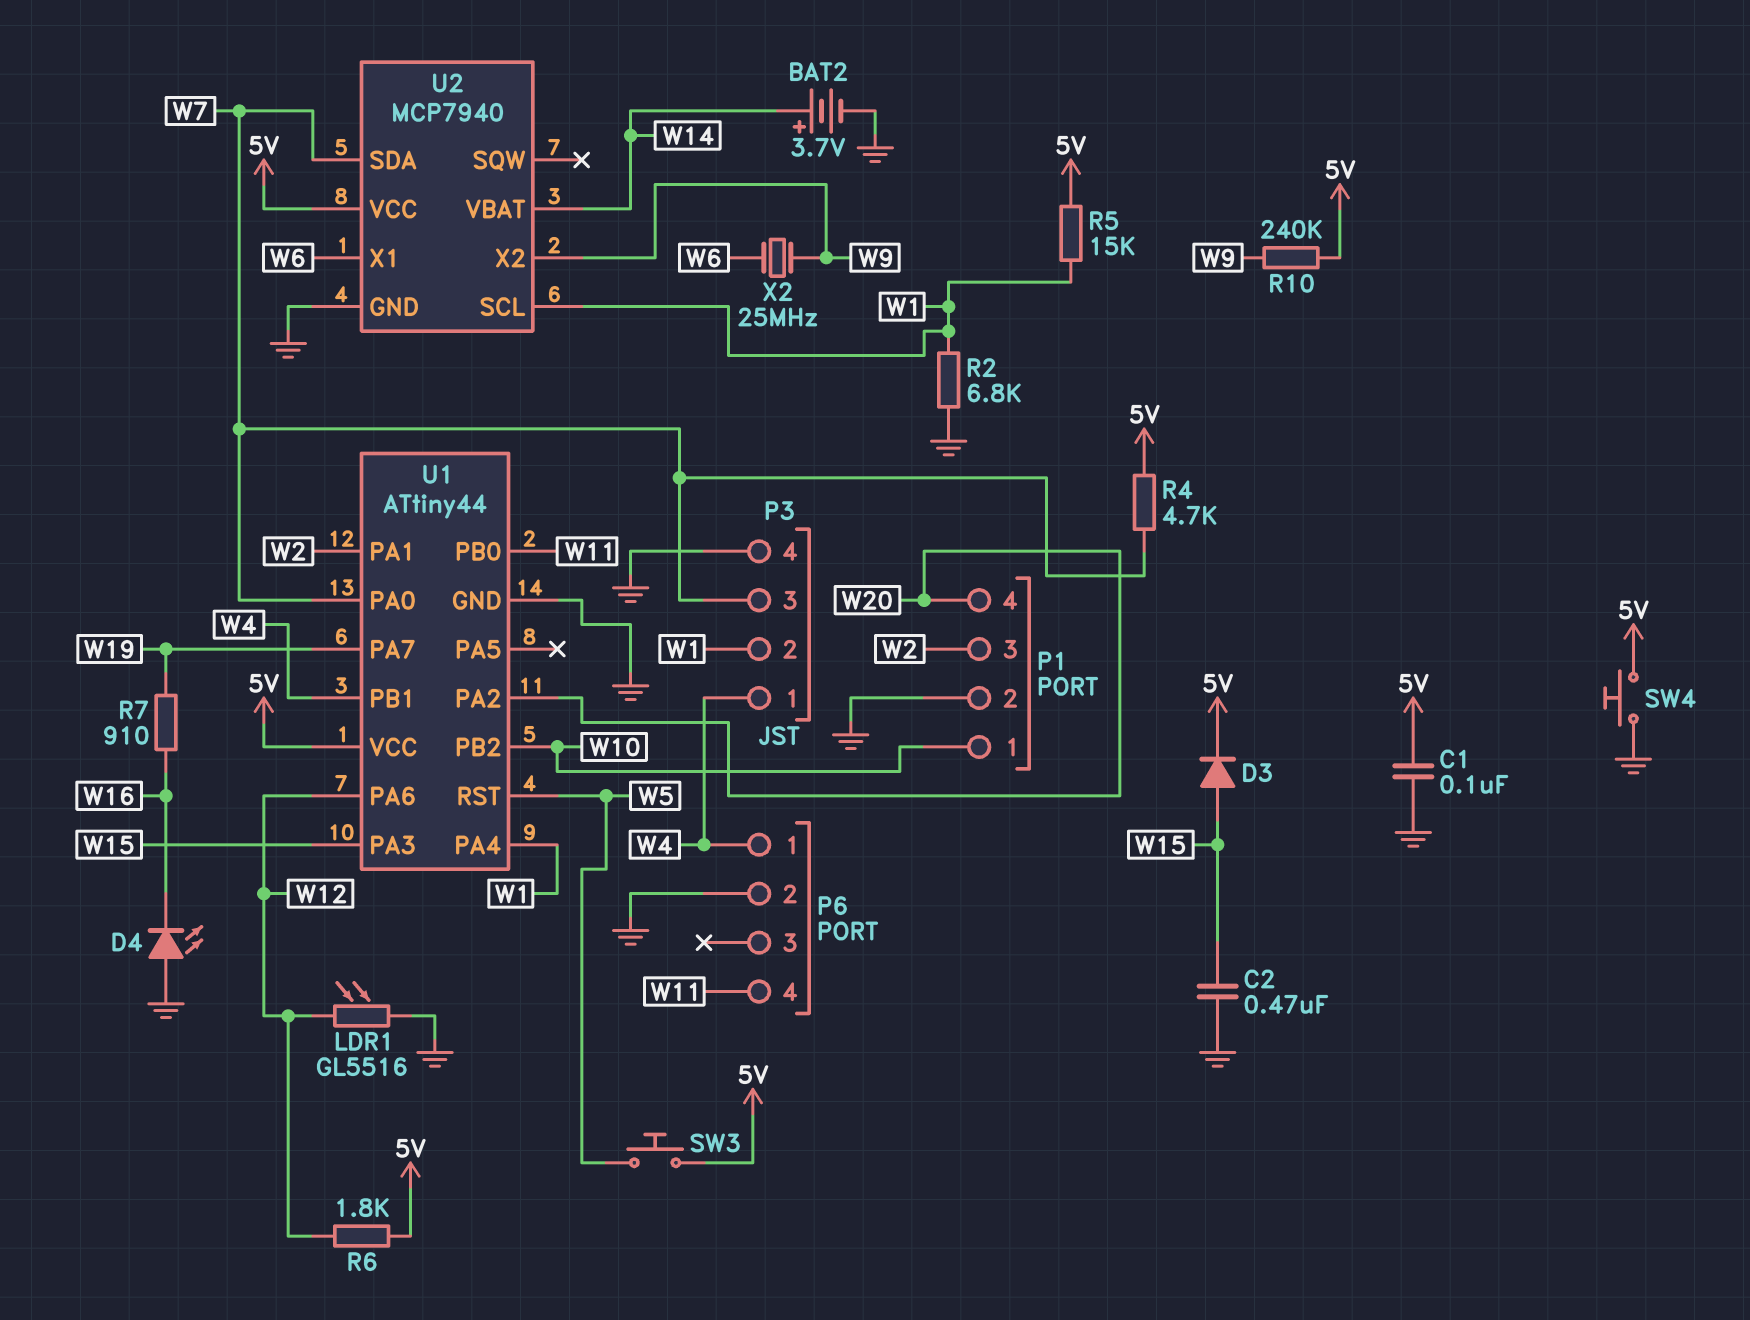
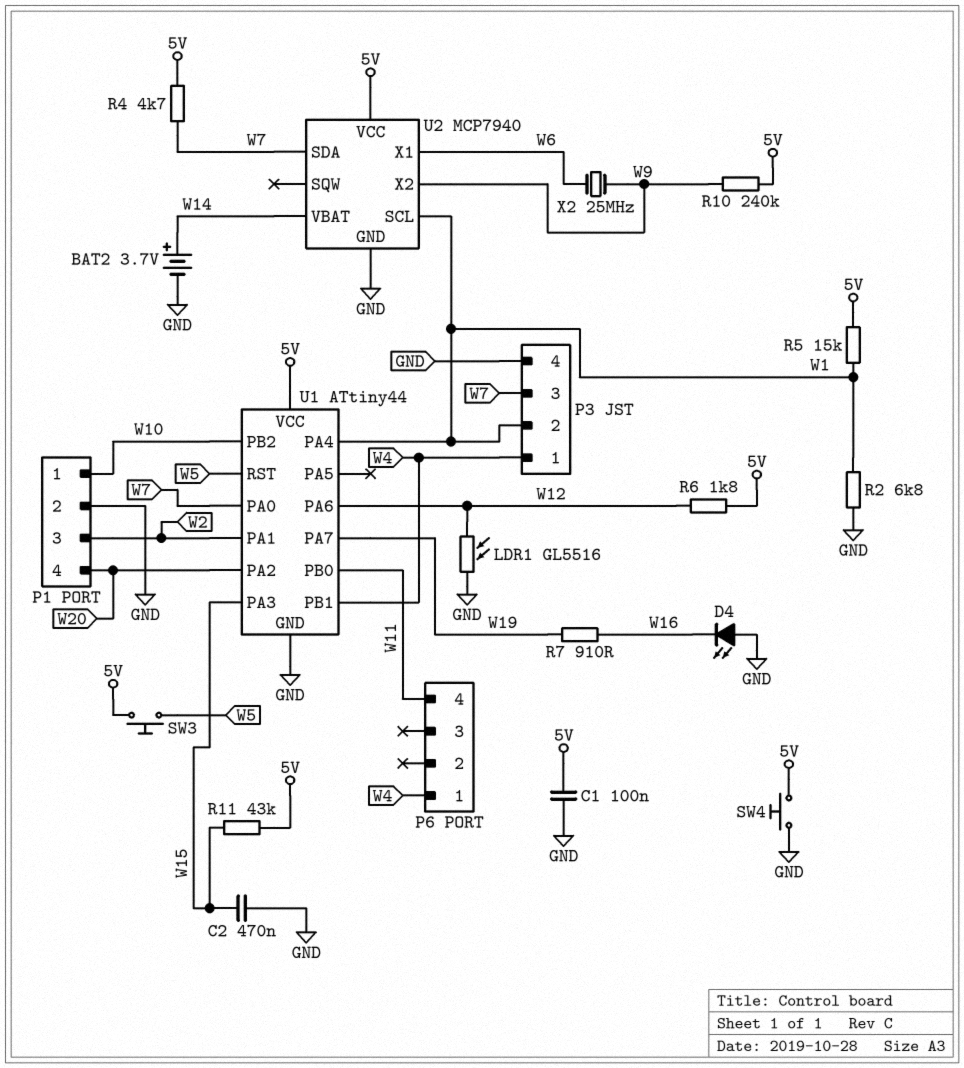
D3: diode (A W15, K 5V) -> none
P6 pin 2: GND -> none
R11: none -> 43k (5V, W15)

